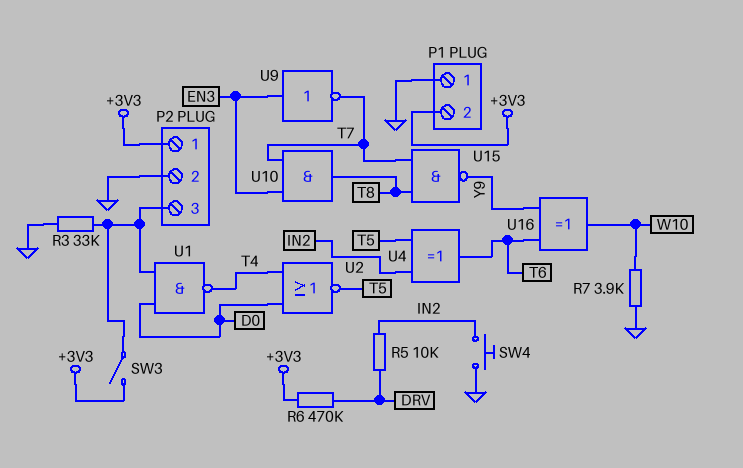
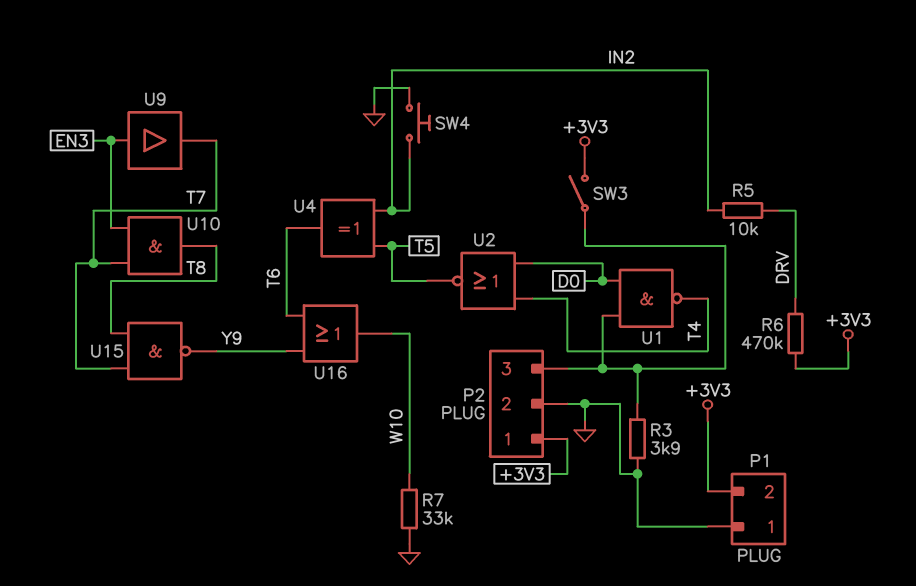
R3: 33k (GND, P2/3) -> 3.9k (GND, P2/3)
R7: 3.9k (GND, W10) -> 33k (GND, W10)
U9: NOT (in EN3, out T7) -> buffer (in EN3, out T7)
U16: XOR (in T6, in Y9, out W10) -> OR (in T6, in Y9, out W10)

